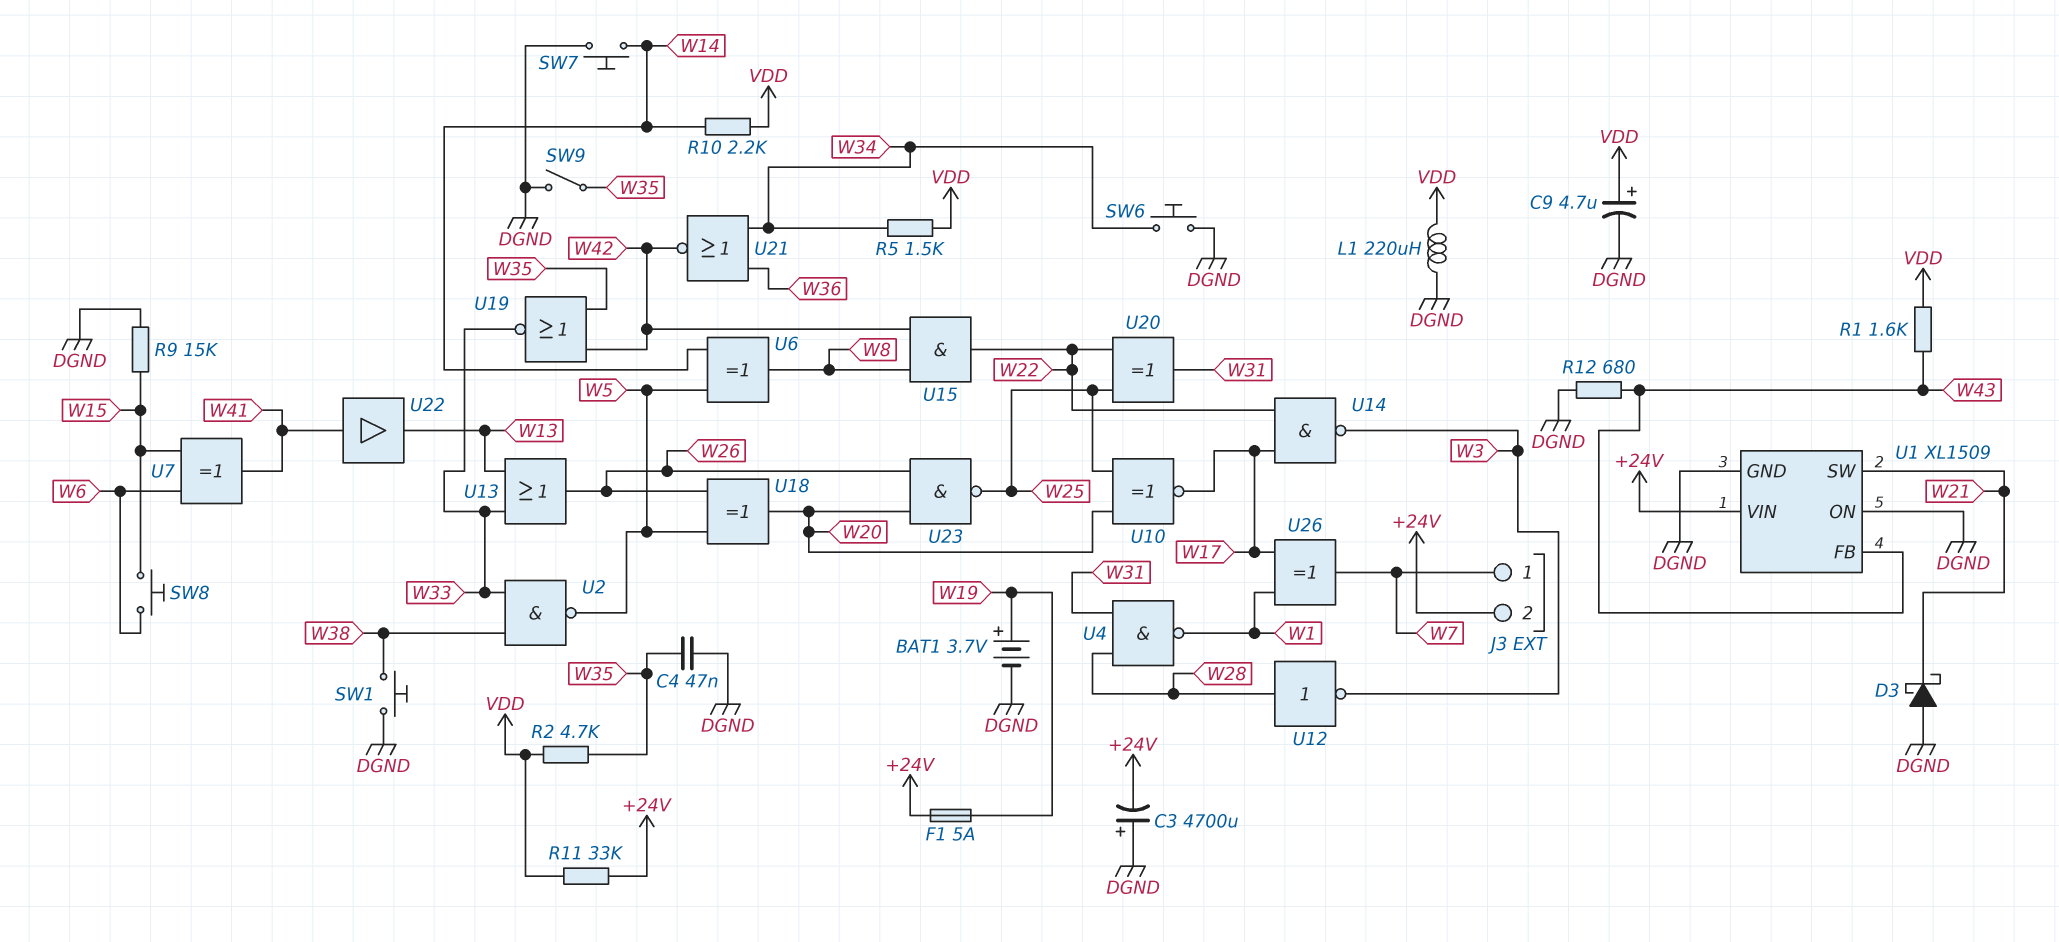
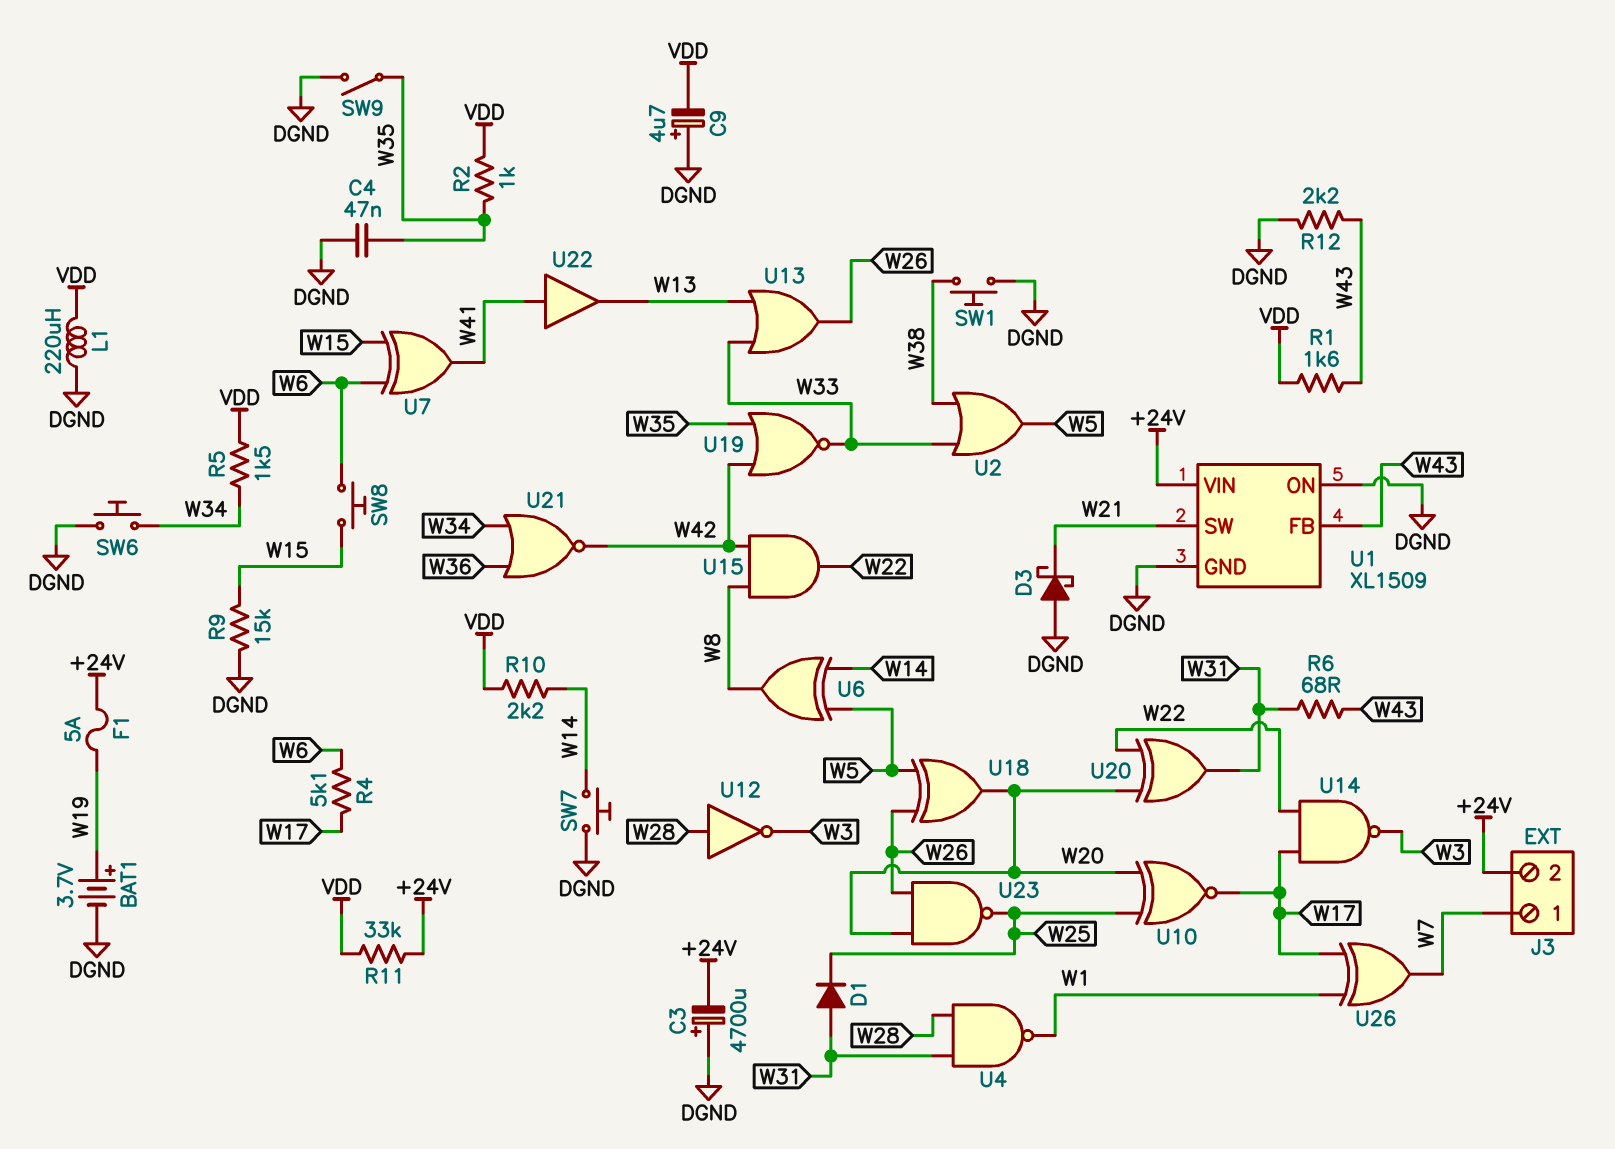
C9: 4.7uF (plus VDD, minus DGND) -> 4.7uF (plus DGND, minus VDD)
D1: none -> diode (A W31, K W25)
R2: 4.7k (VDD, W35) -> 1k (VDD, W35)
R4: none -> 5.1k (W6, W17)
R6: none -> 68 (W31, W43)
R12: 680 (DGND, W43) -> 2.2k (DGND, W43)
U2: NAND (in W33, in W38, out W5) -> OR (in W33, in W38, out W5)
U20: XOR (in W22, in W25, out W31) -> XOR (in W20, in W22, out W31)

